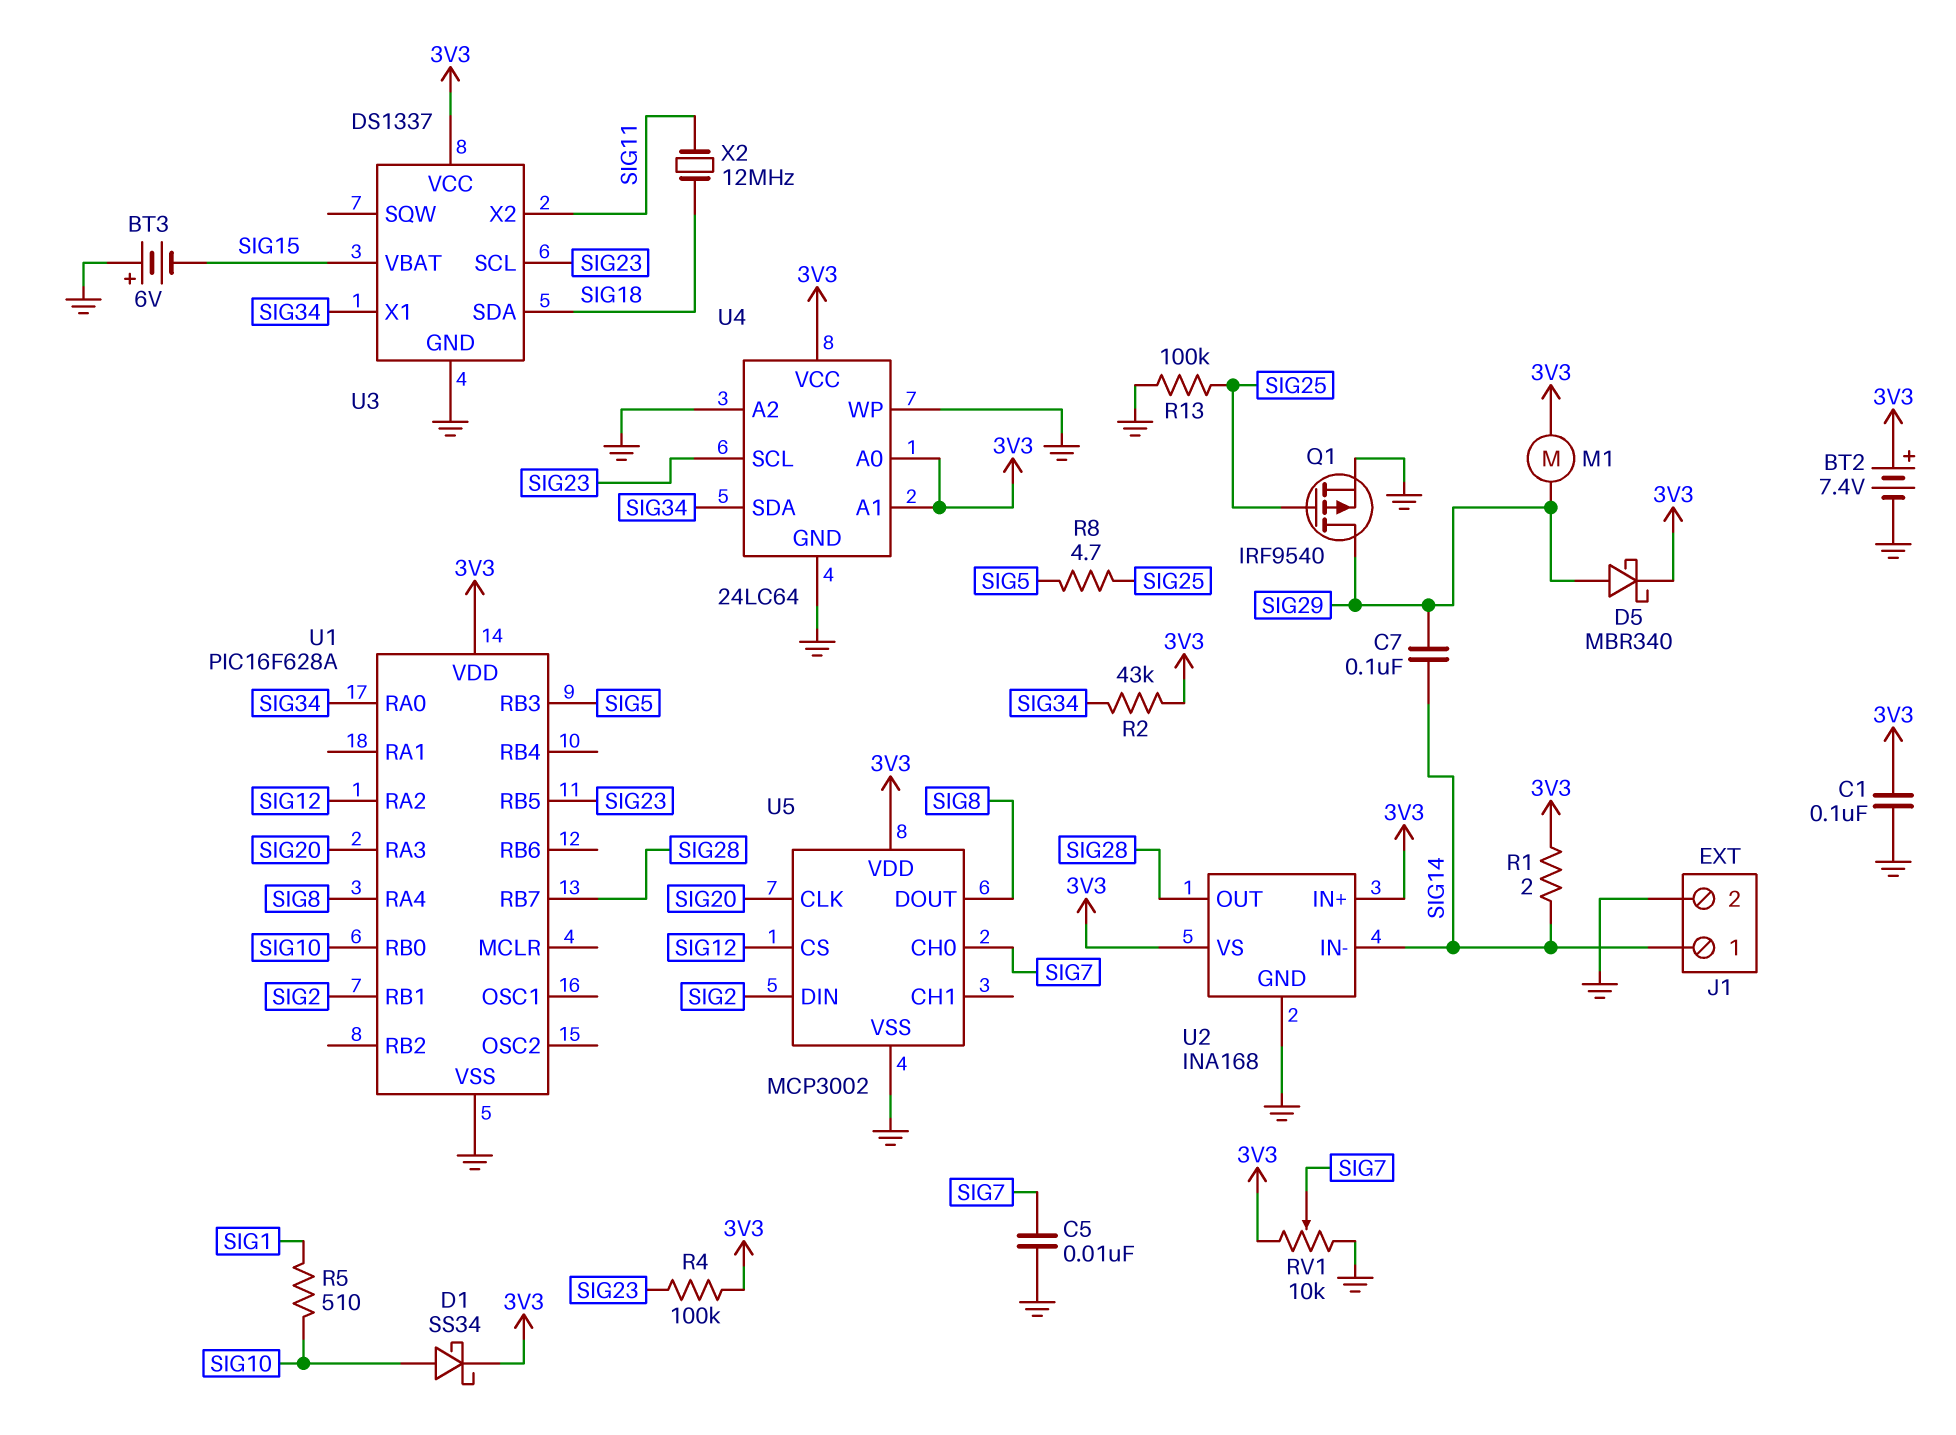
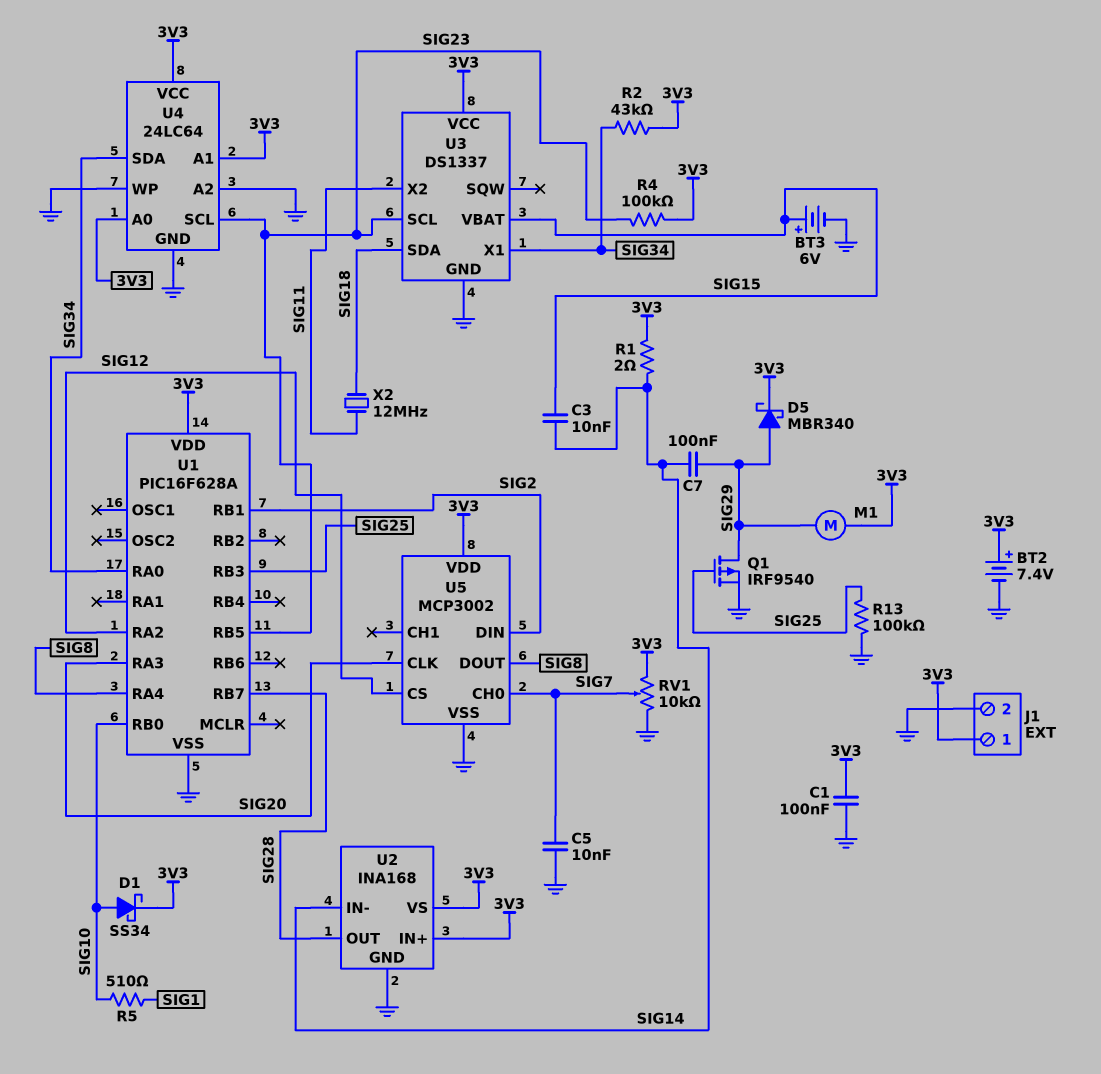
BT3: 6V (plus GND, minus SIG15) -> 6V (plus SIG15, minus GND)
C3: none -> 10nF (SIG14, SIG15)
J1 pin 1: SIG14 -> 3V3
R8: 4.7 (SIG5, SIG25) -> none
U1 pin RB3: SIG5 -> SIG25

